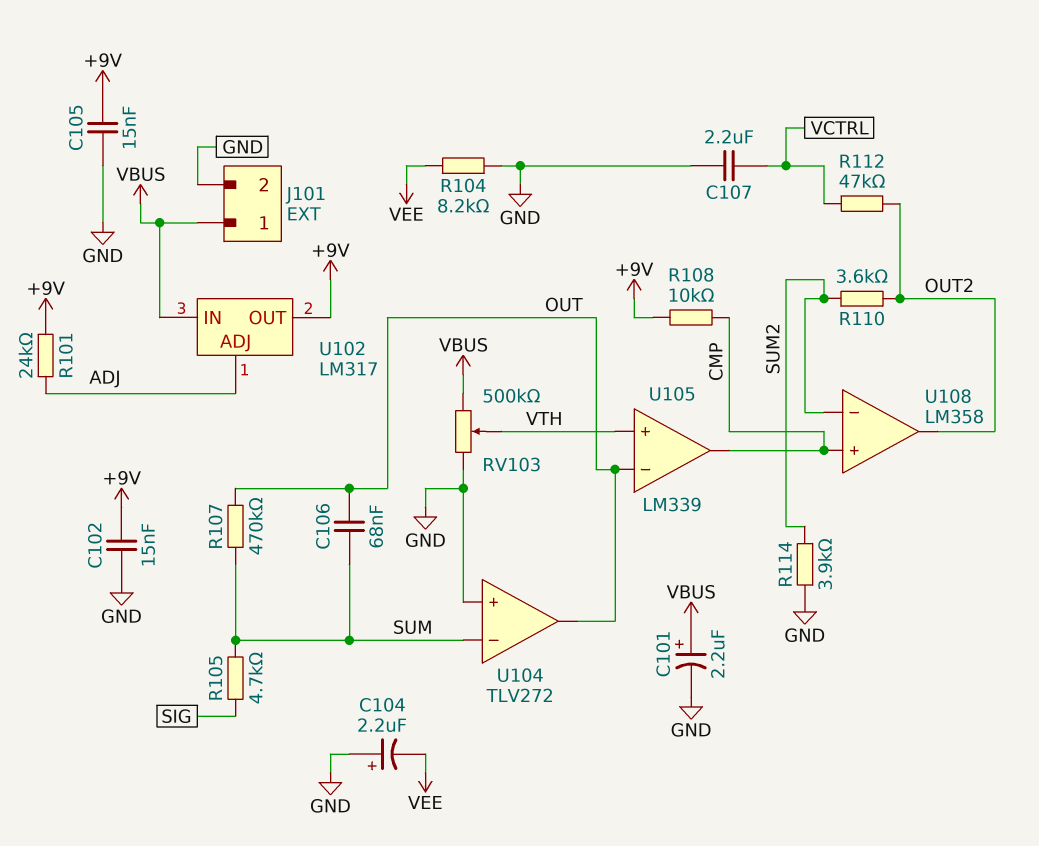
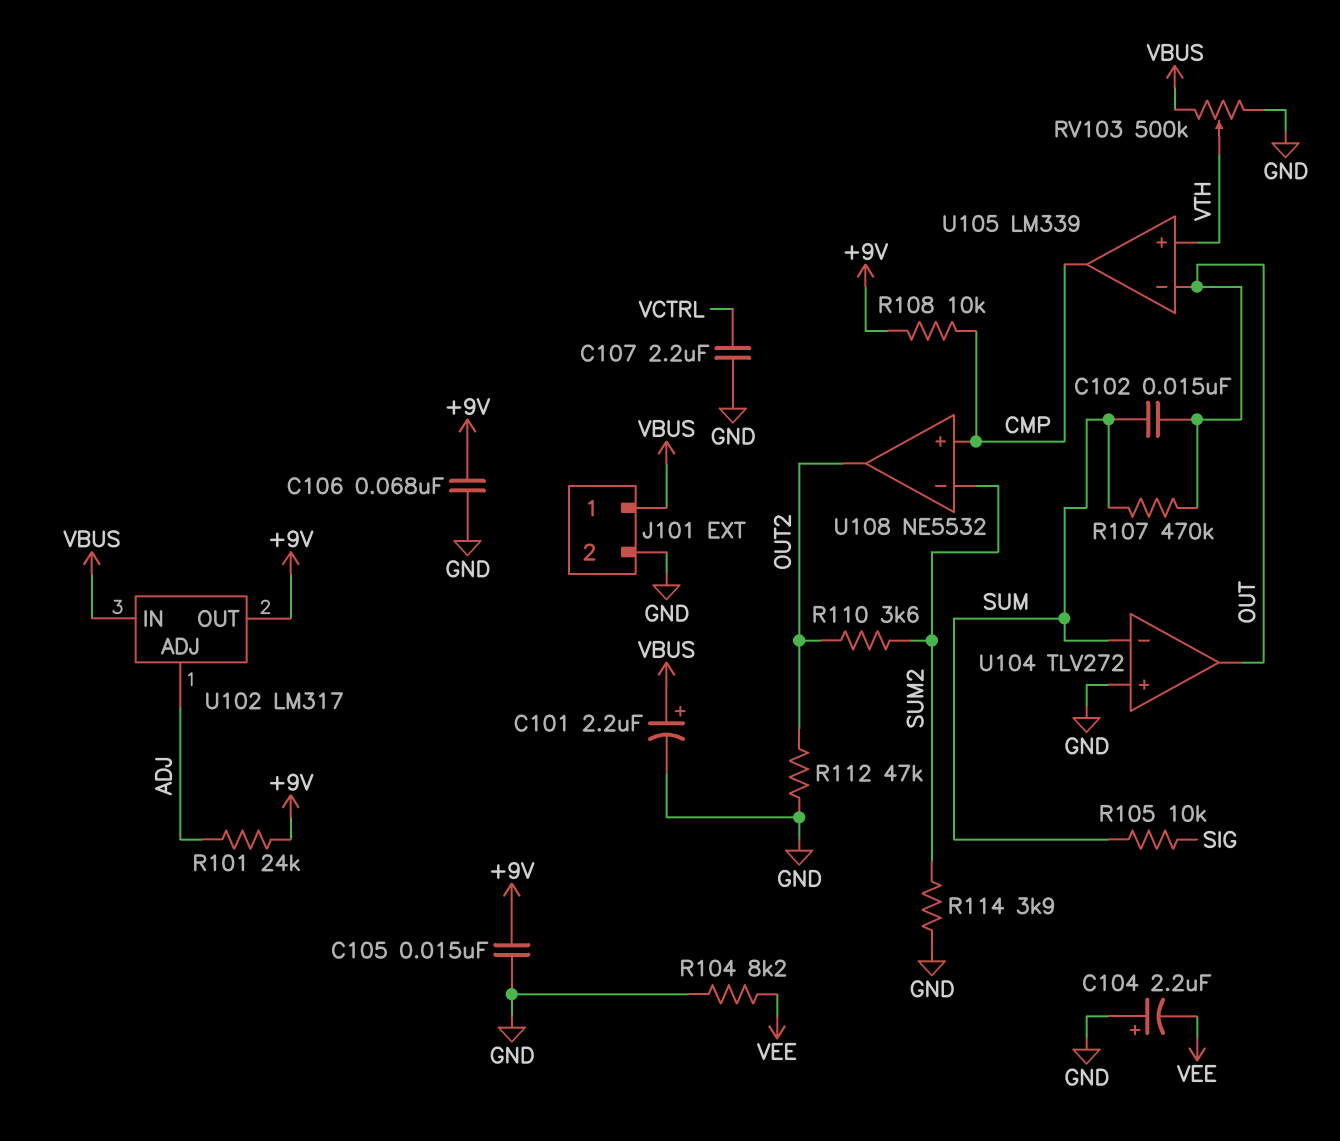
C102: 15nF (+9V, GND) -> 15nF (OUT, SUM)
C106: 68nF (OUT, SUM) -> 68nF (+9V, GND)
R105: 4.7k (SIG, SUM) -> 10k (SIG, SUM)
R112: 47k (OUT2, VCTRL) -> 47k (GND, OUT2)
U108: LM358 -> NE5532

